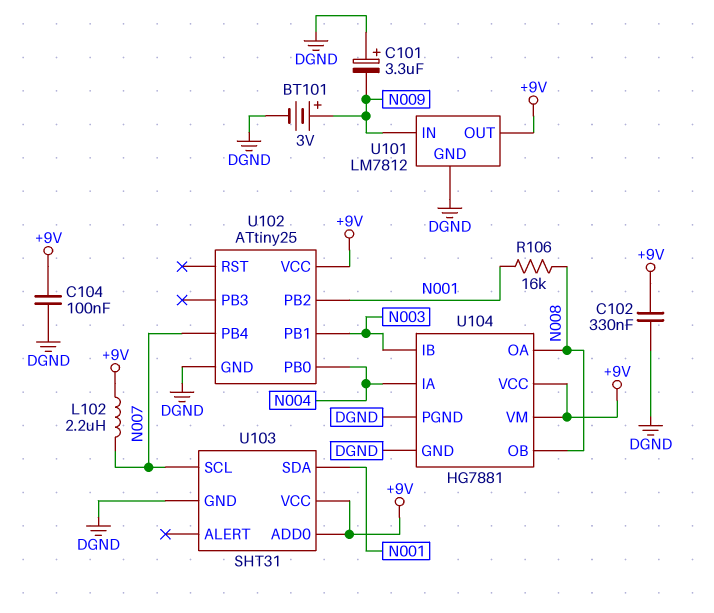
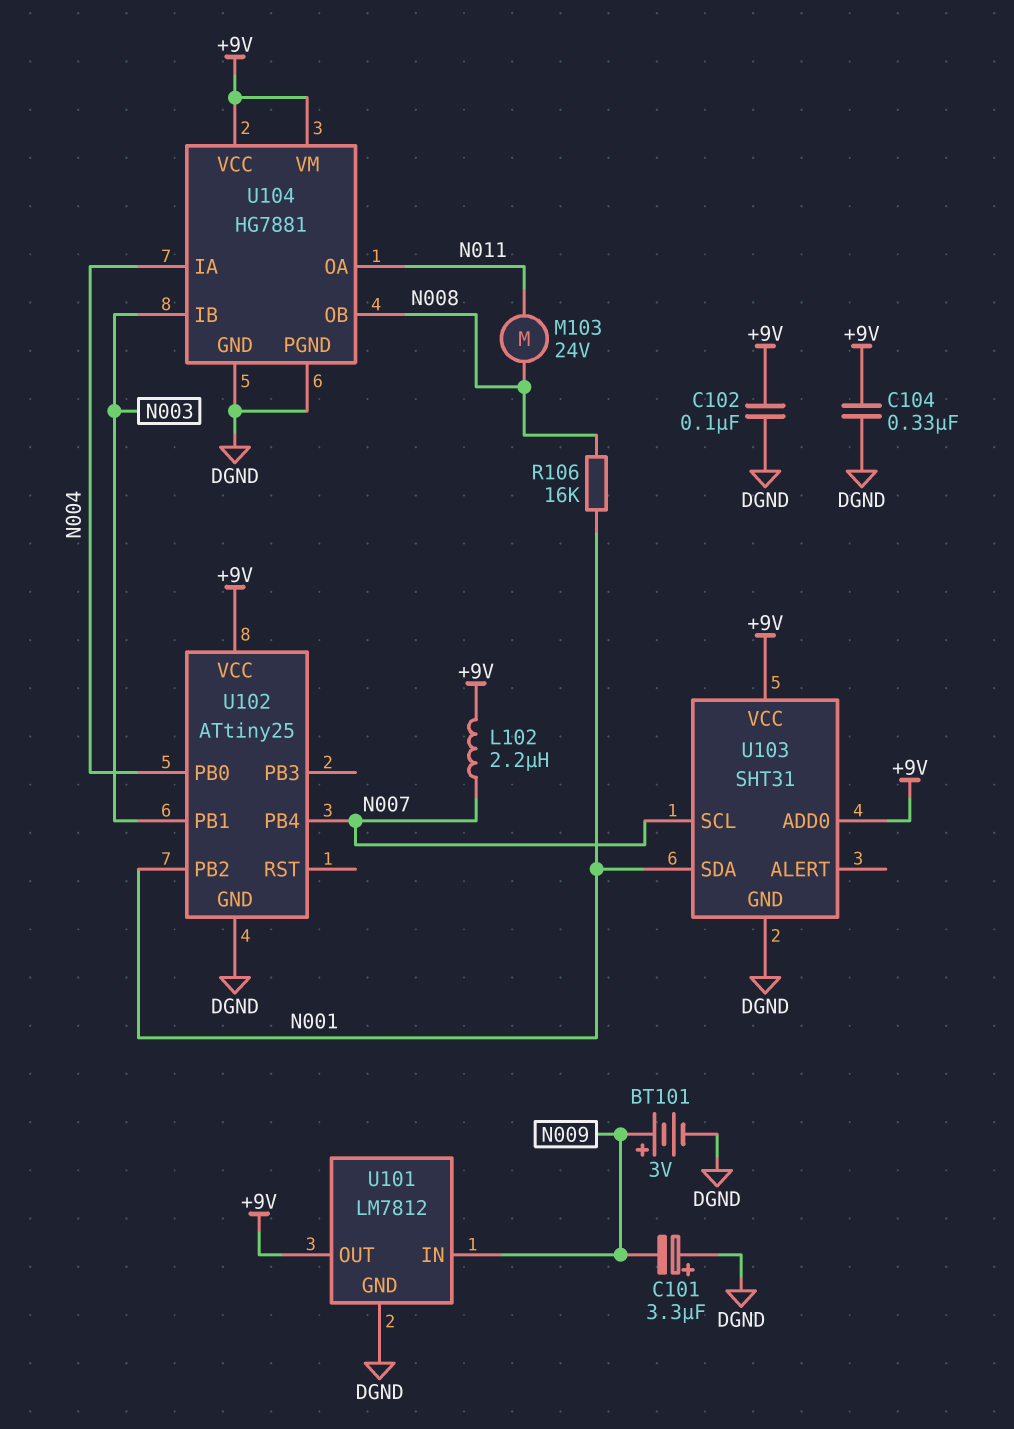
C102: 330nF (+9V, DGND) -> 100nF (+9V, DGND)
C104: 100nF (+9V, DGND) -> 330nF (+9V, DGND)
M103: none -> motor 24V (N008, N011)
U104 pin OA: N008 -> N011

